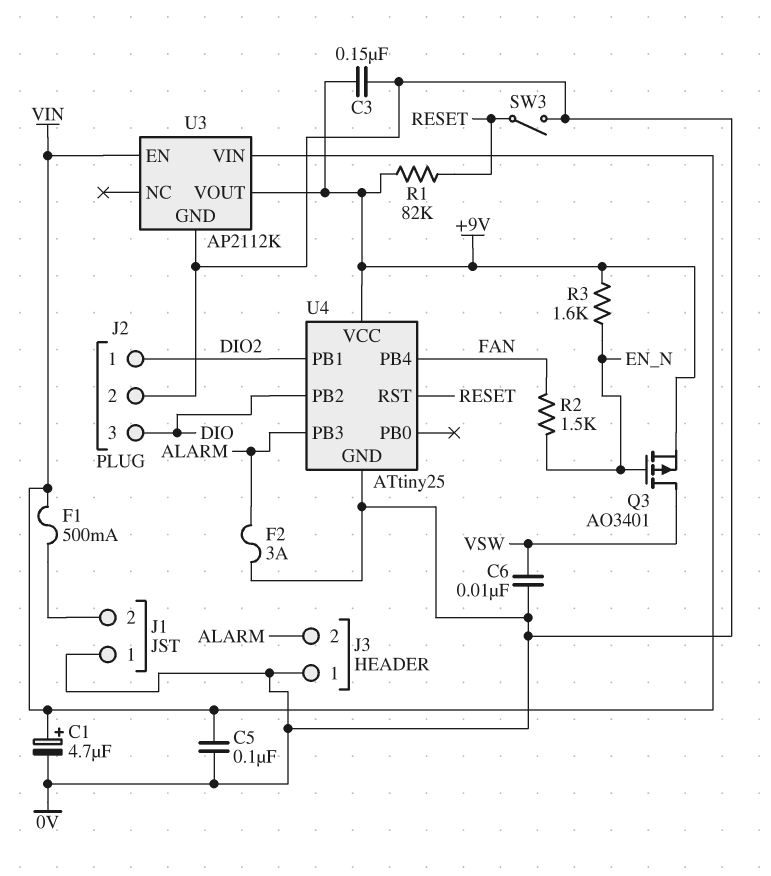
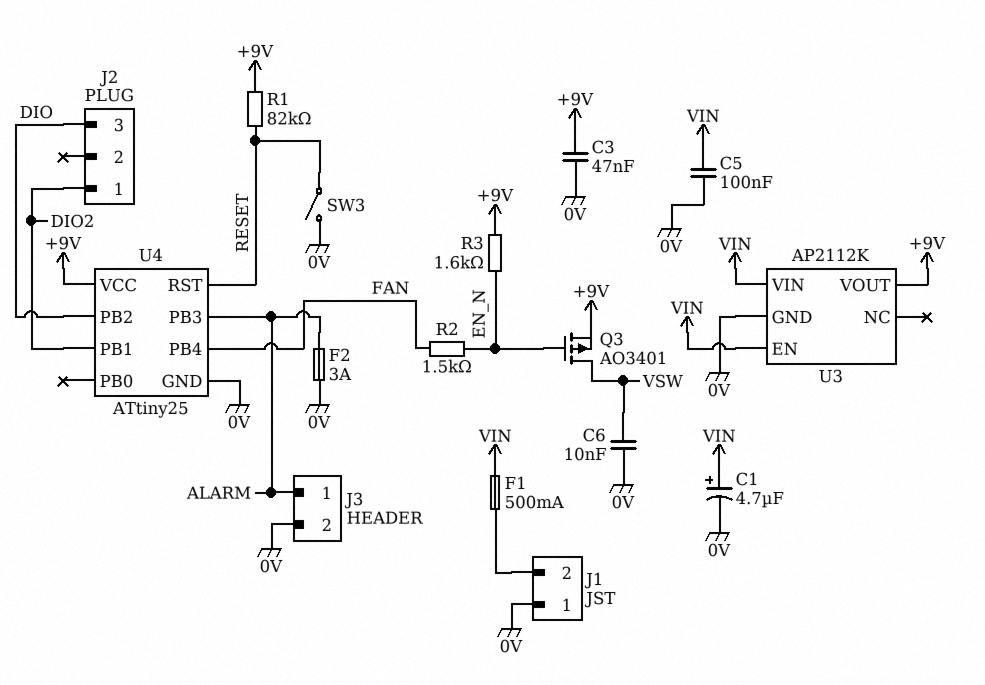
C3: 150nF (+9V, 0V) -> 47nF (+9V, 0V)
J2 pin 2: 0V -> none
J3 pin 1: 0V -> ALARM
J3 pin 2: ALARM -> 0V

